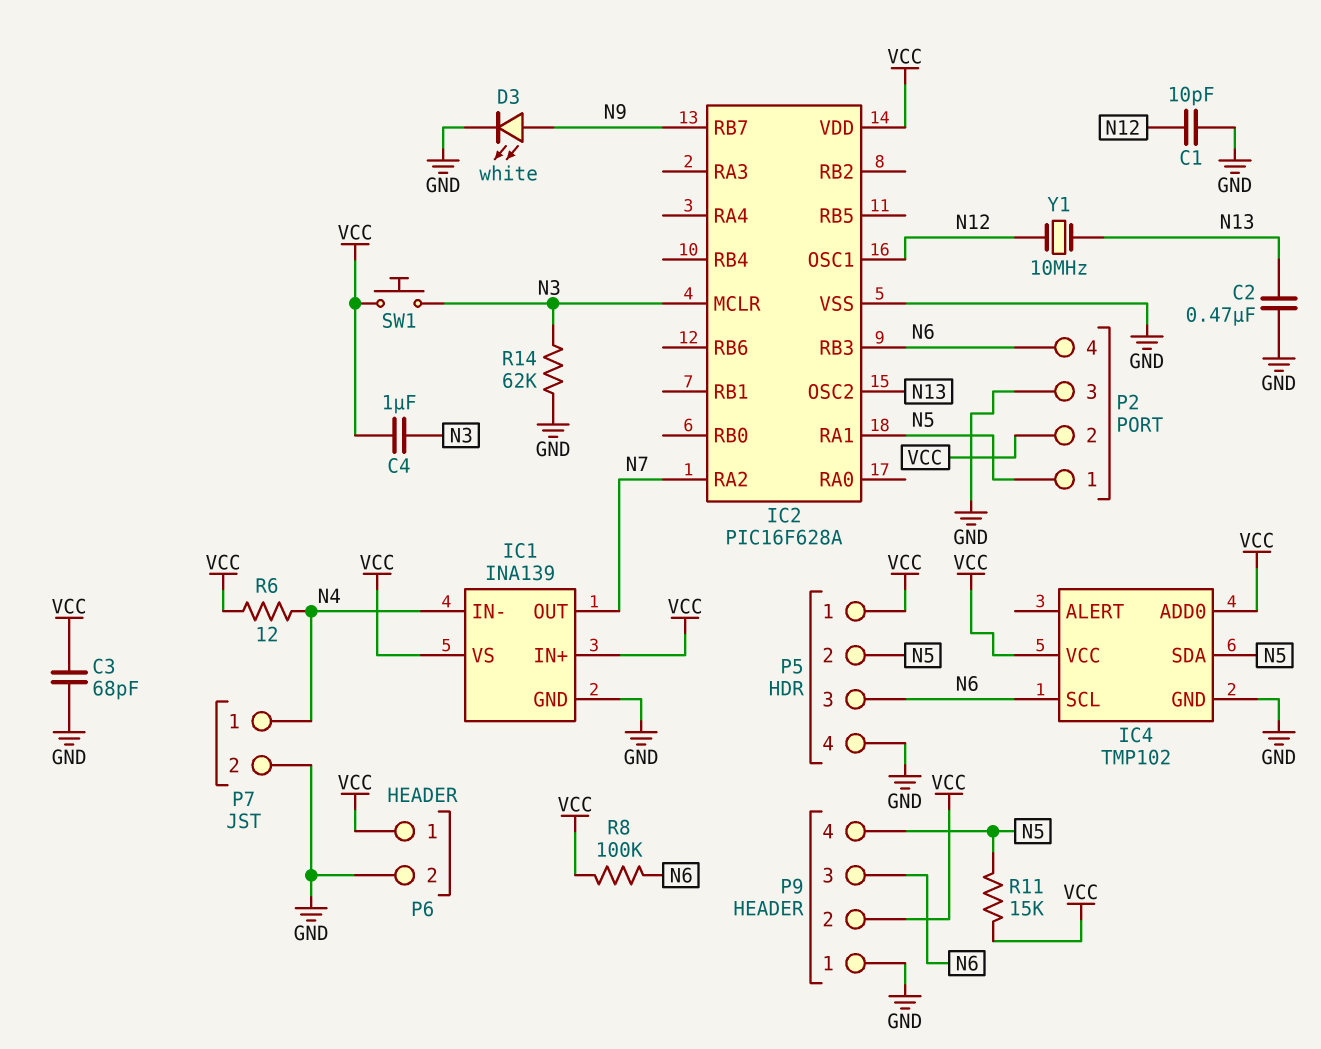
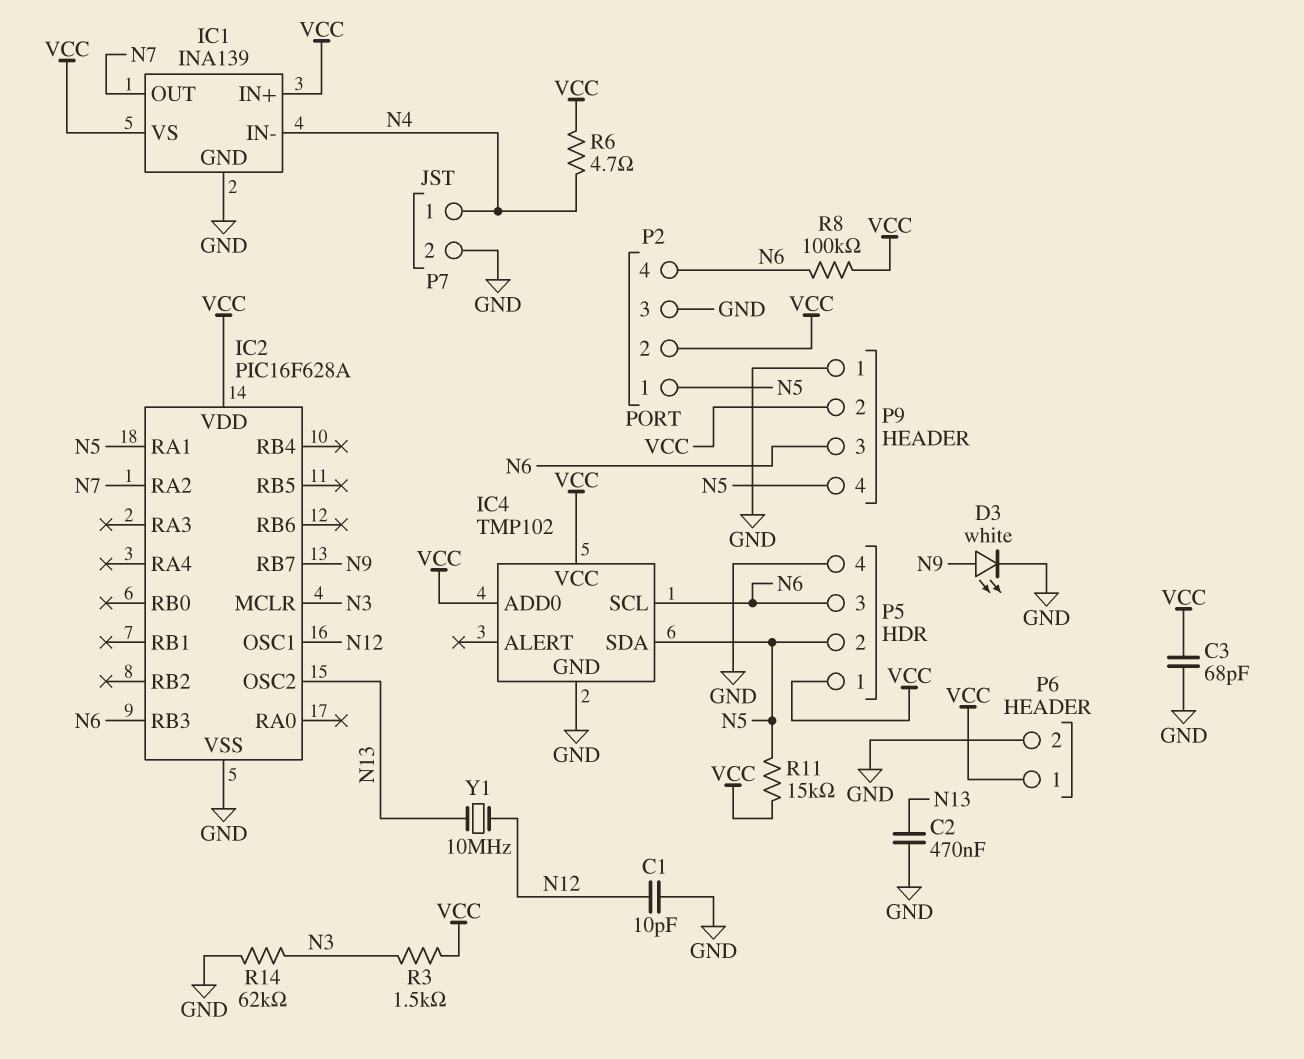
C4: 1uF (N3, VCC) -> none
R3: none -> 1.5k (N3, VCC)
R6: 12 (N4, VCC) -> 4.7 (N4, VCC)
SW1: button (N3, VCC) -> none

